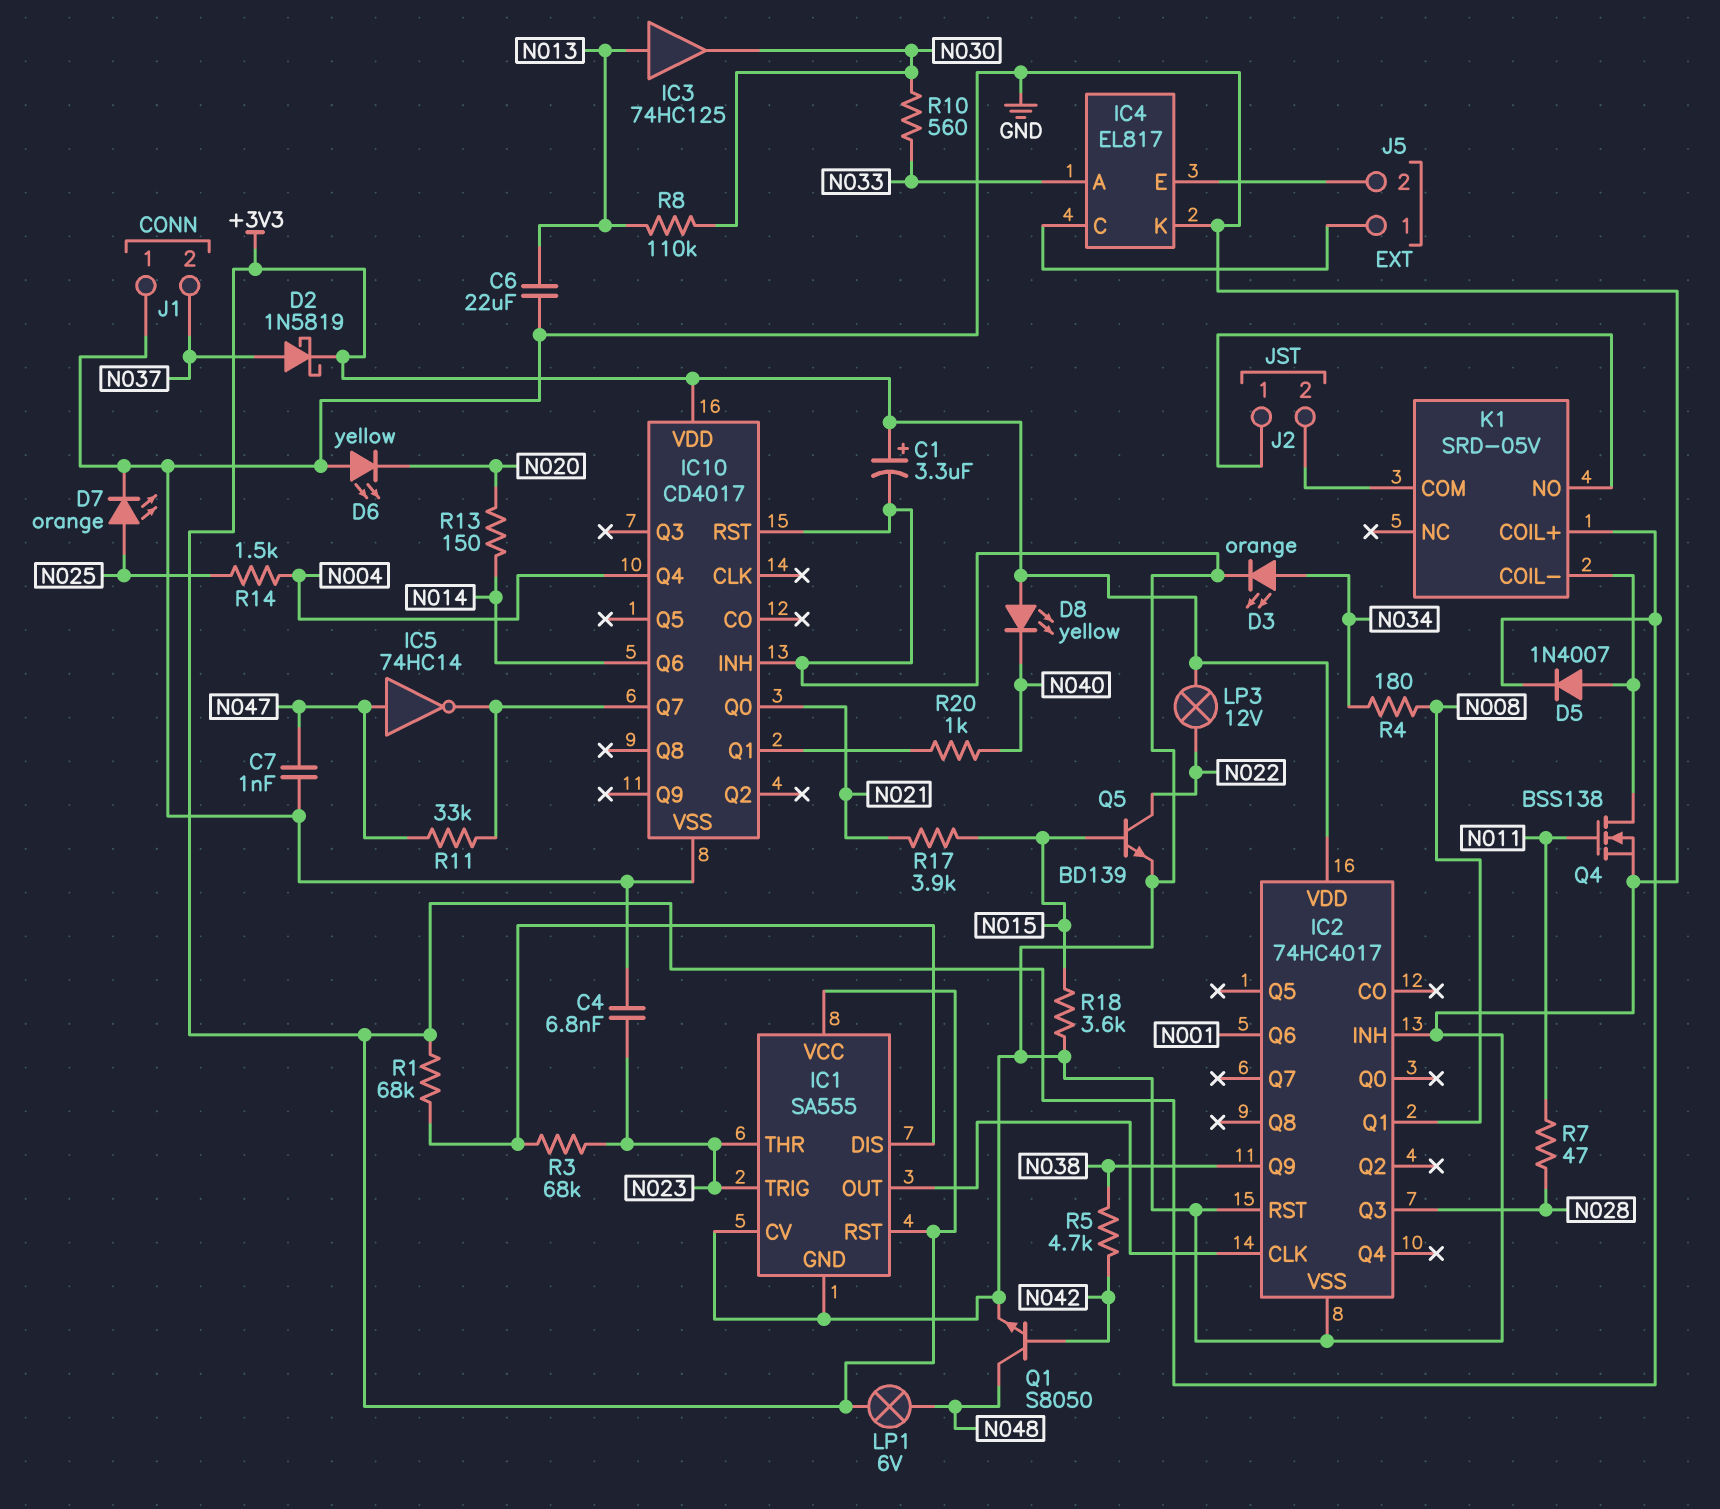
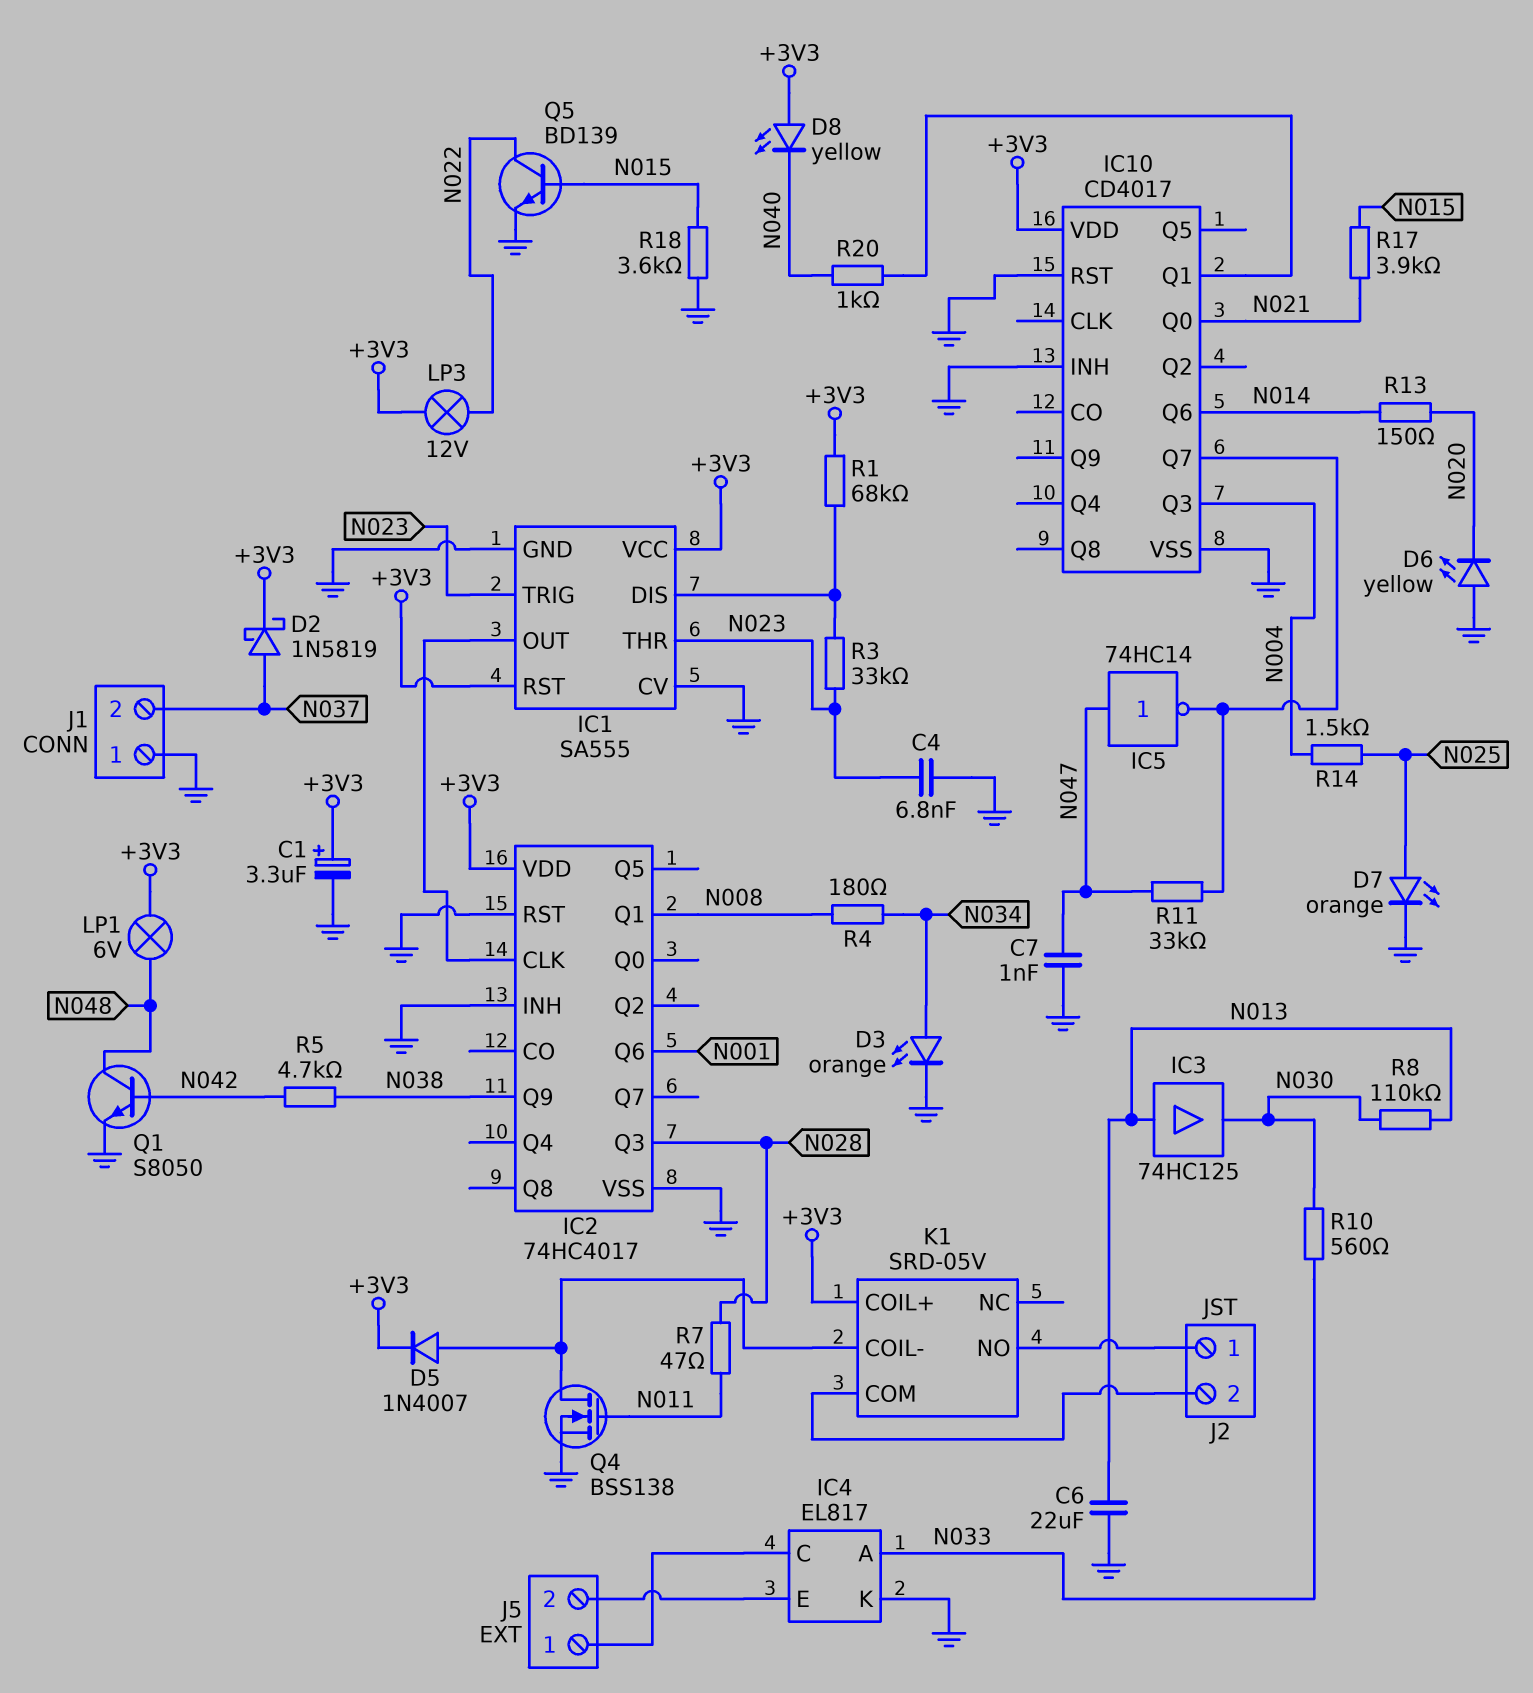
IC10 pin Q3: none -> N004
IC10 pin Q4: N004 -> none
R3: 68k (IC1/DIS, N023) -> 33k (IC1/DIS, N023)

